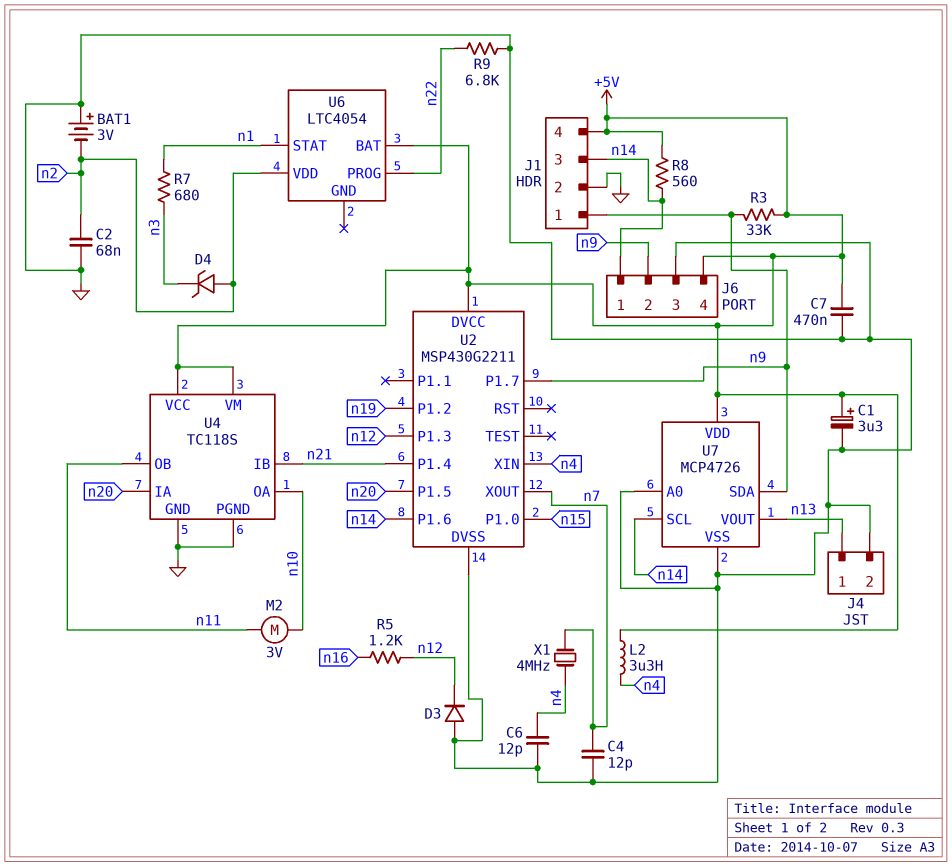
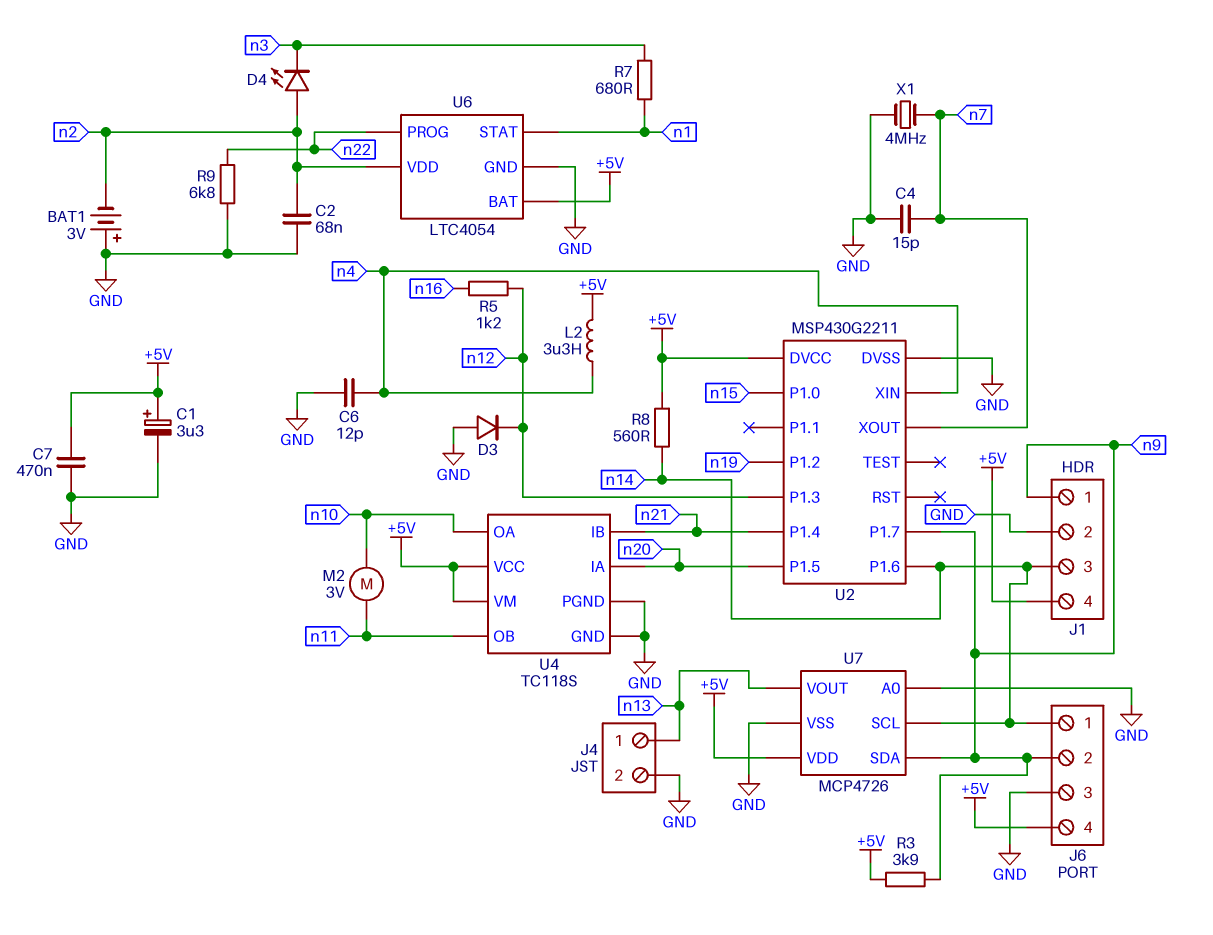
C4: 12pF (GND, n7) -> 15pF (GND, n7)
D4: zener (A n2, K n3) -> LED (A n2, K n3)
R3: 33k (+5V, n9) -> 3.9k (+5V, n9)
U6 pin GND: none -> GND
X1: 4MHz (n4, n7) -> 4MHz (GND, n7)

